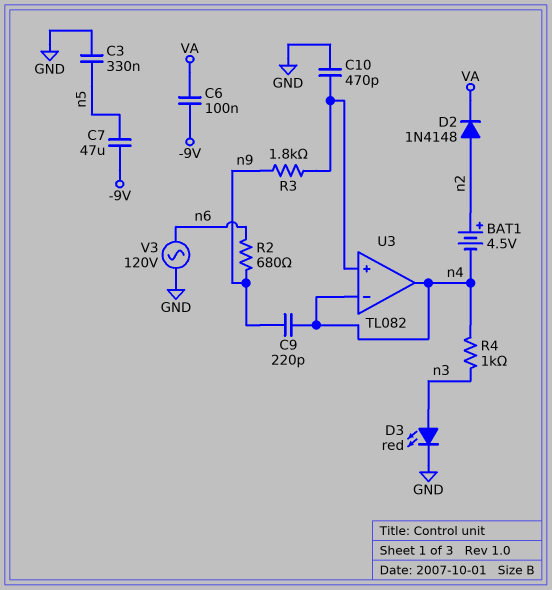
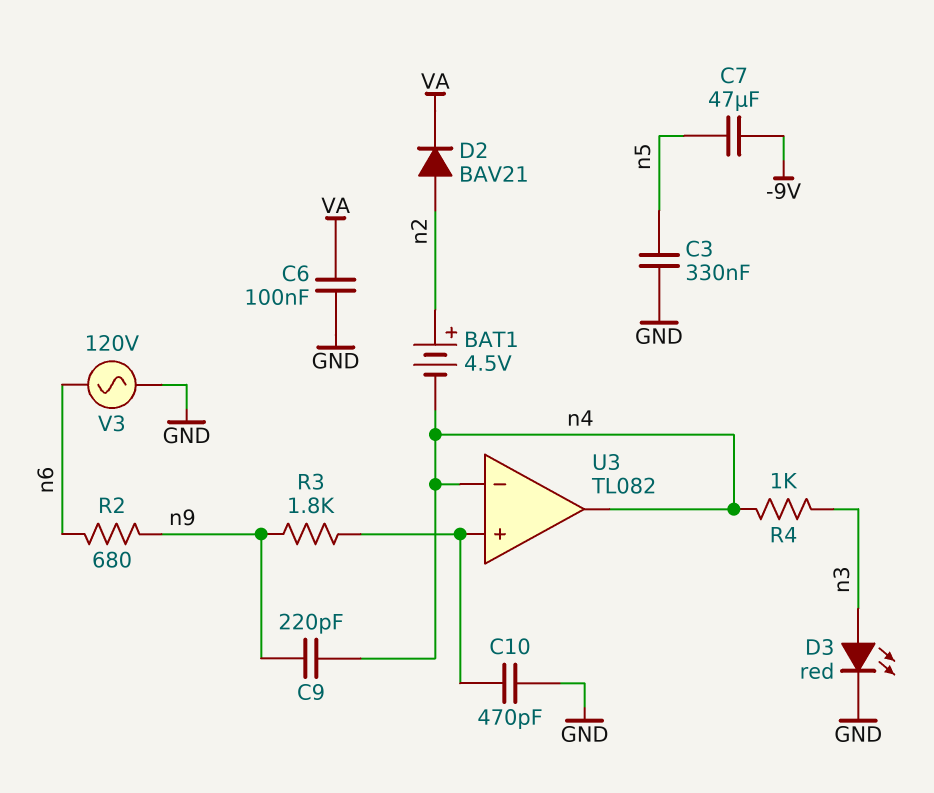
C6: 100nF (-9V, VA) -> 100nF (GND, VA)
D2: diode 1N4148 (A n2, K VA) -> diode BAV21 (A n2, K VA)

